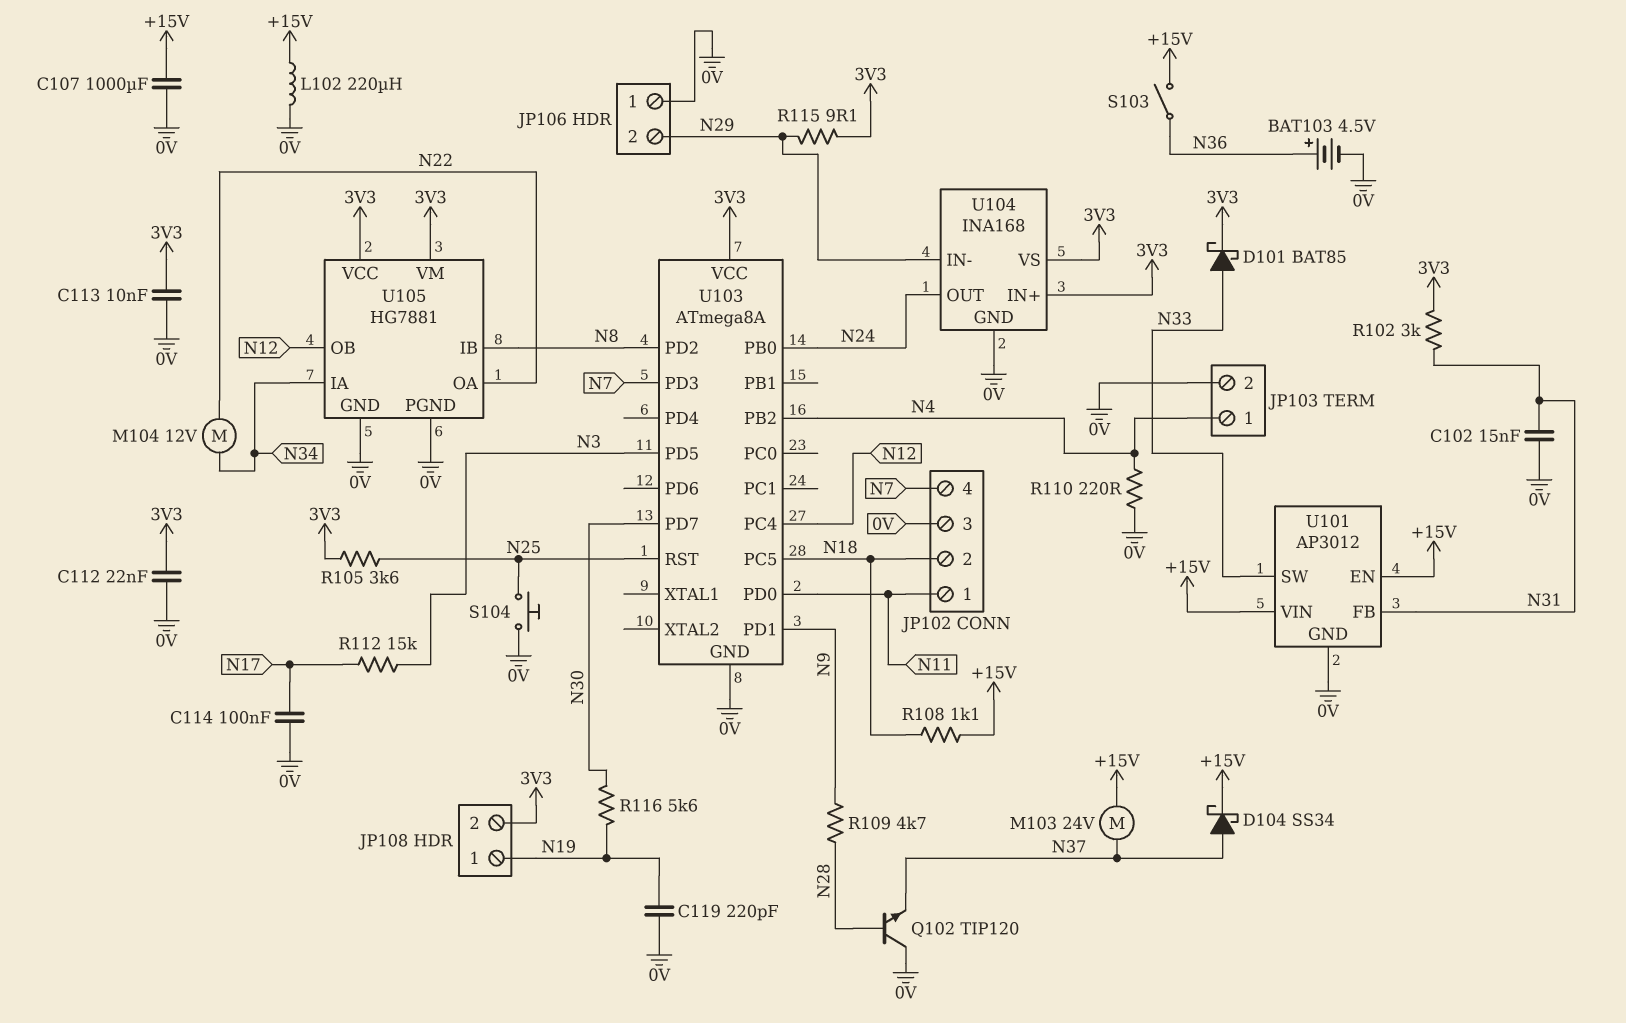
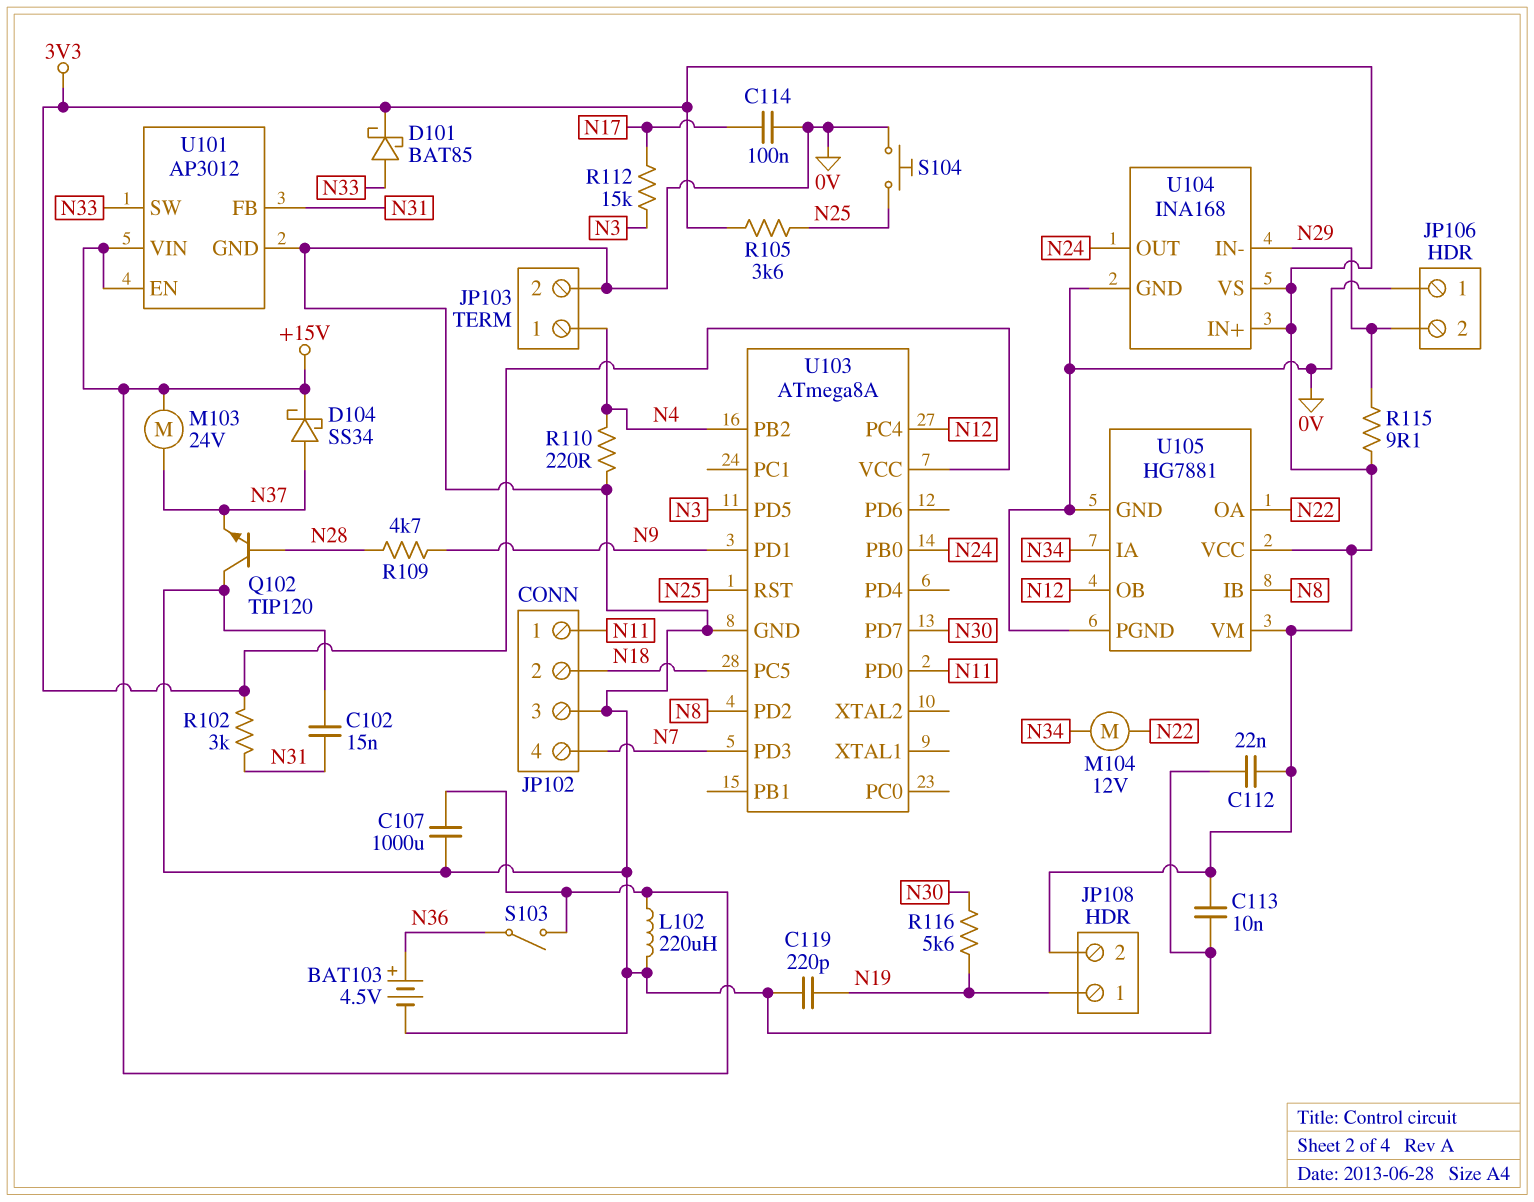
R108: 1.1k (+15V, N18) -> none

